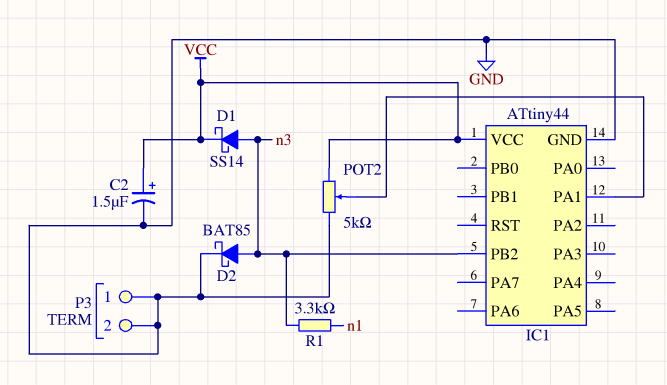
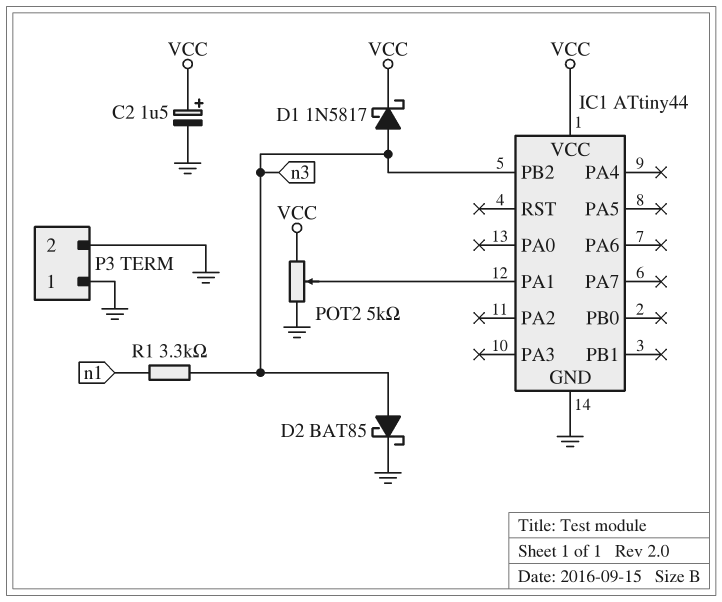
D1: schottky SS14 (A n3, K VCC) -> schottky 1N5817 (A n3, K VCC)

